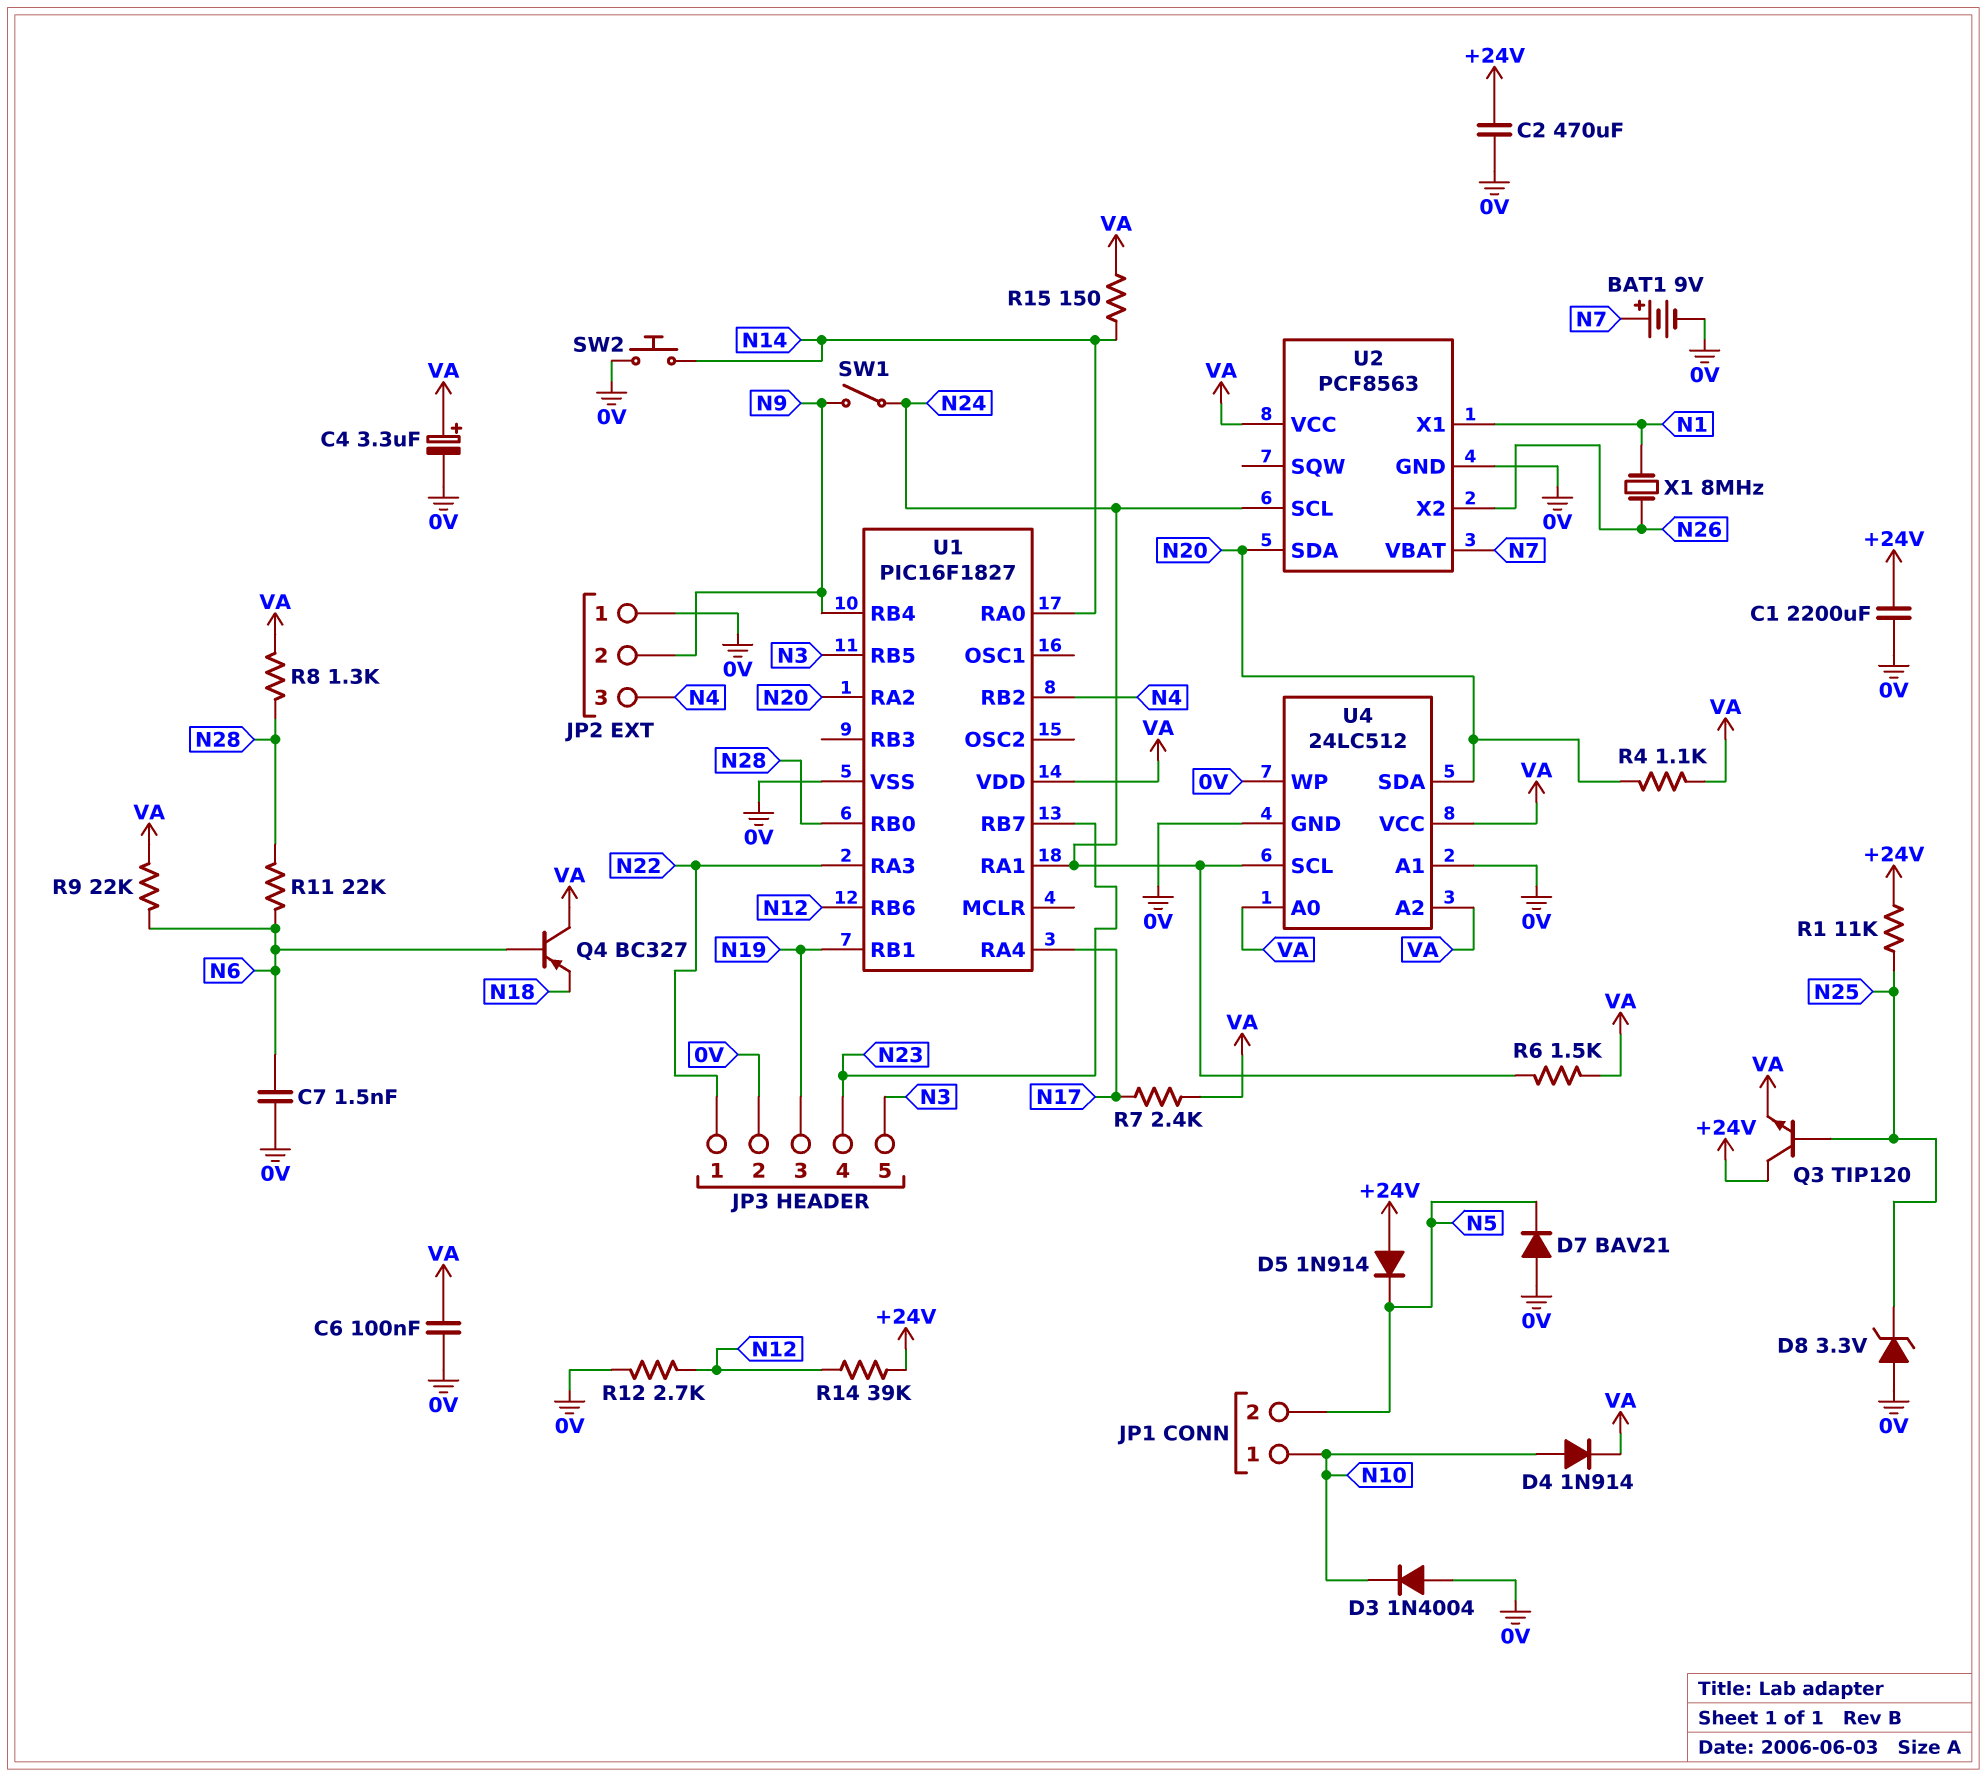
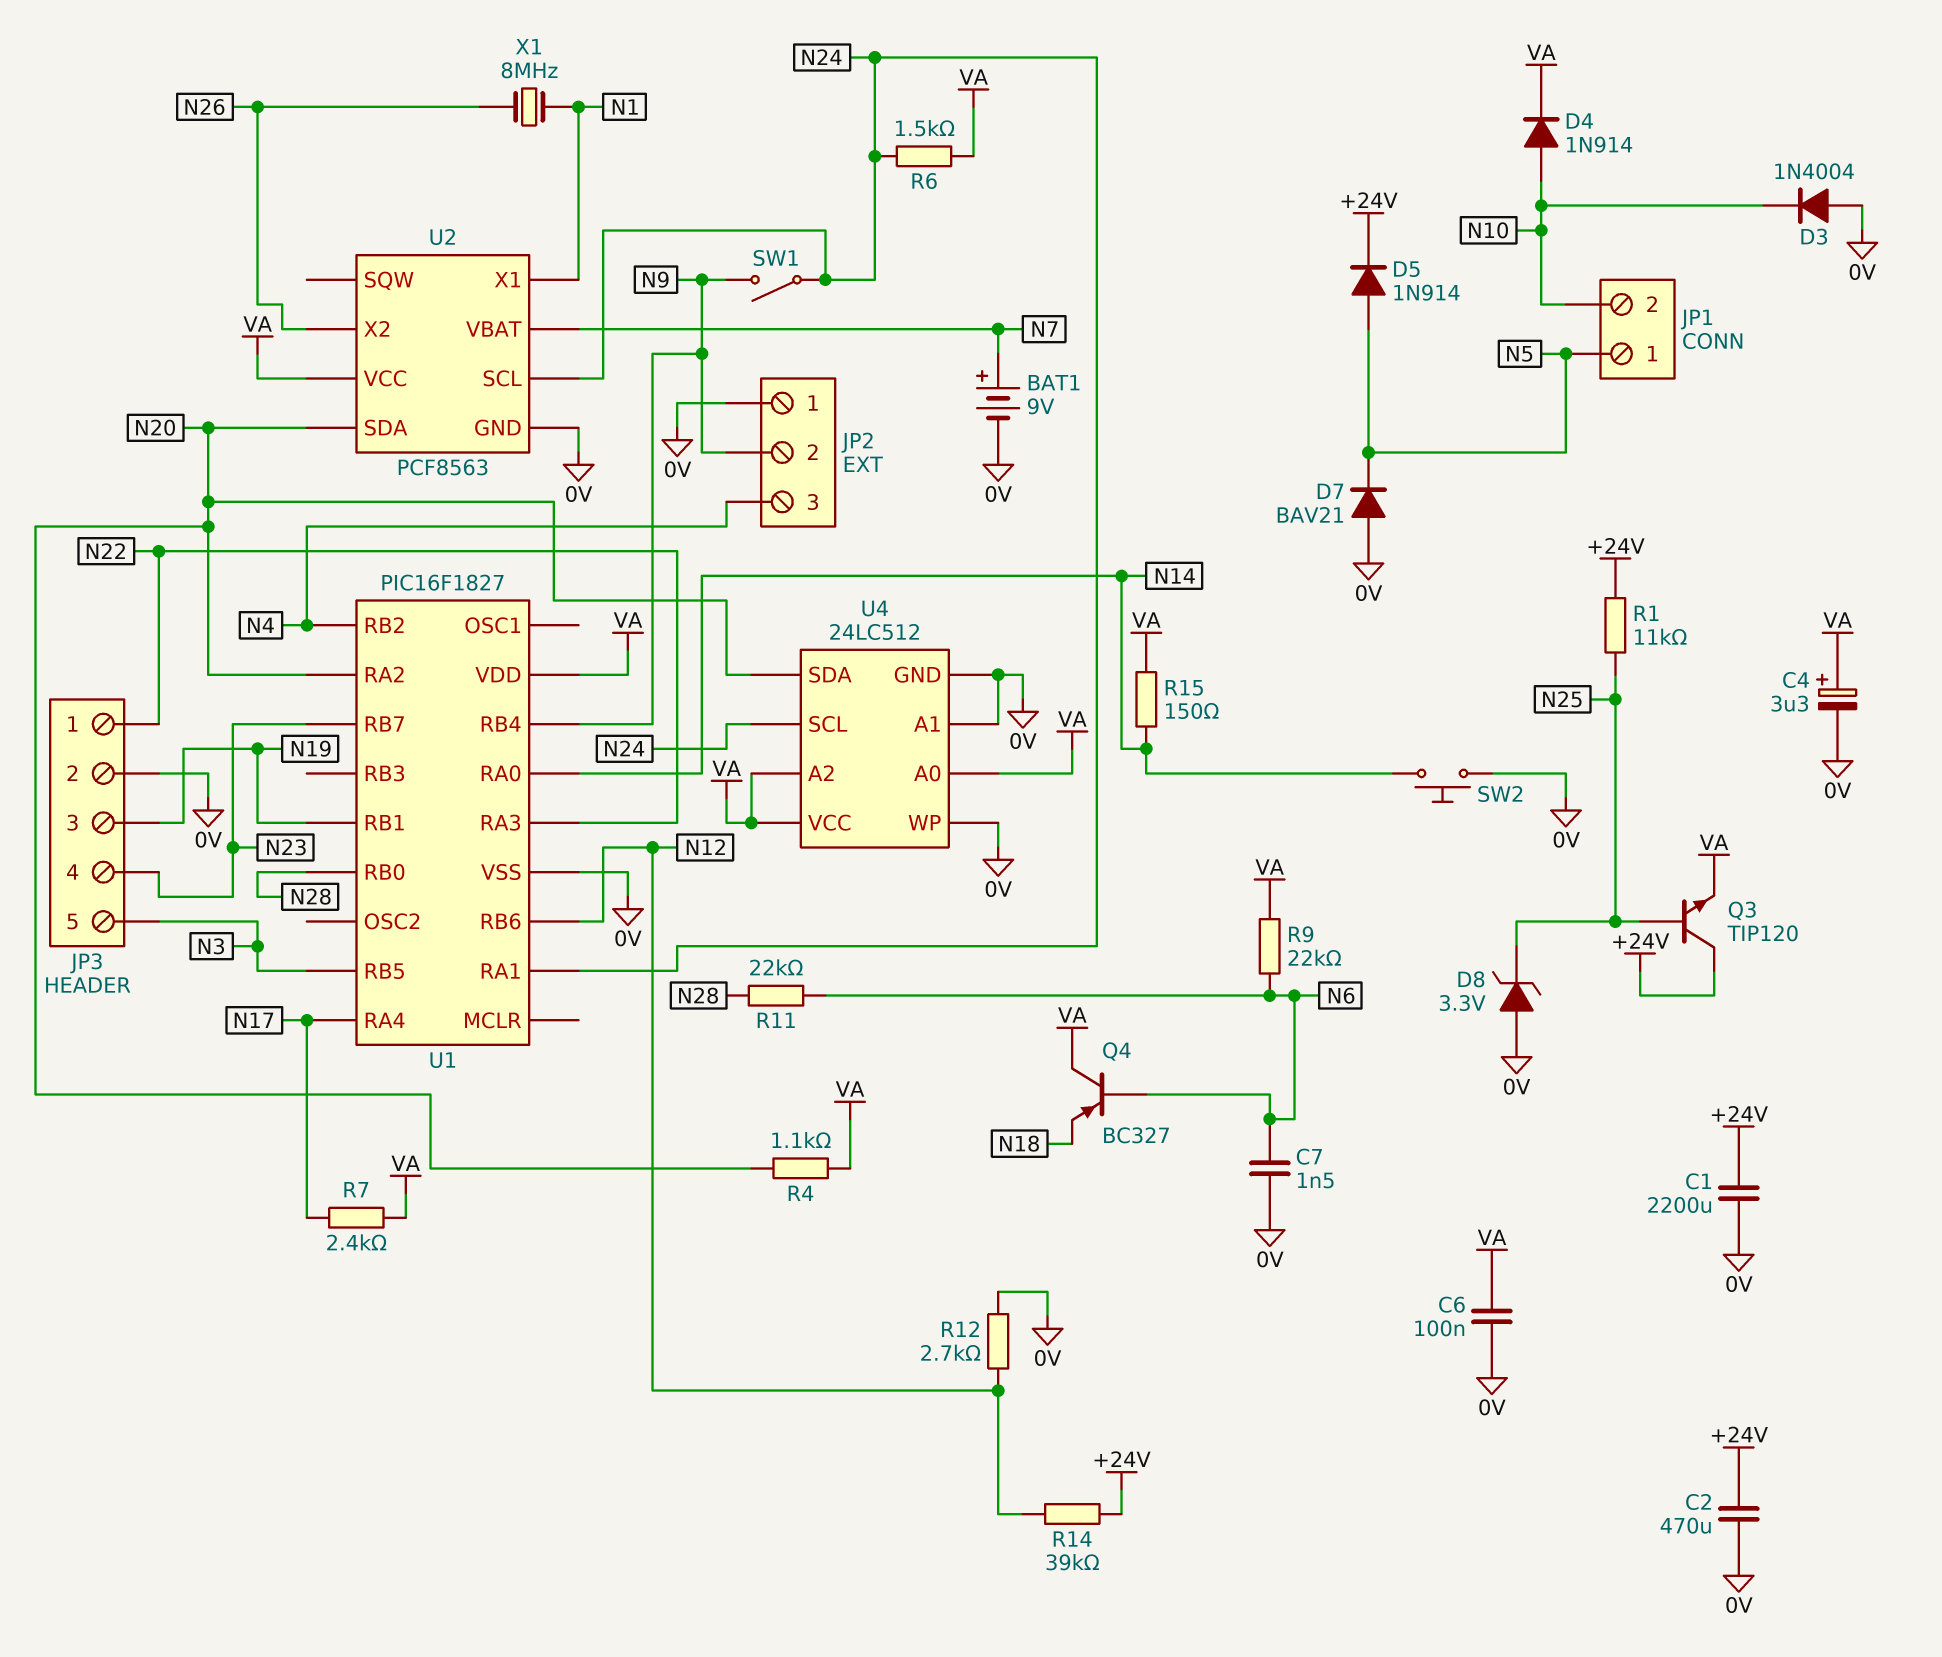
D5: diode 1N914 (A +24V, K N5) -> diode 1N914 (A N5, K +24V)
JP1 pin 1: N10 -> N5
JP1 pin 2: N5 -> N10
R8: 1.3k (N28, VA) -> none

